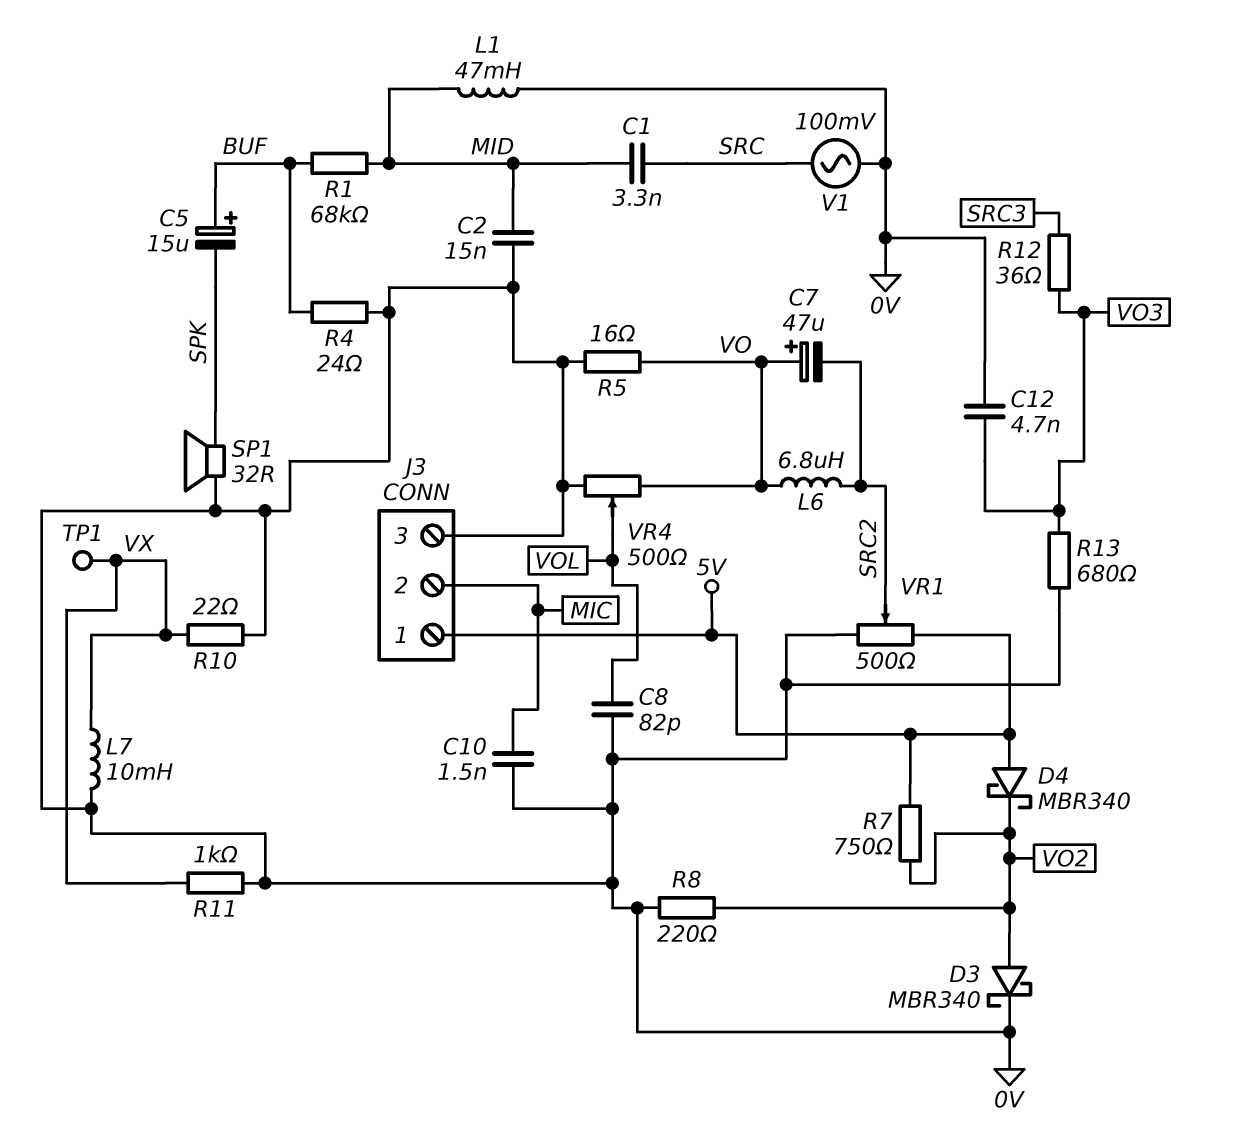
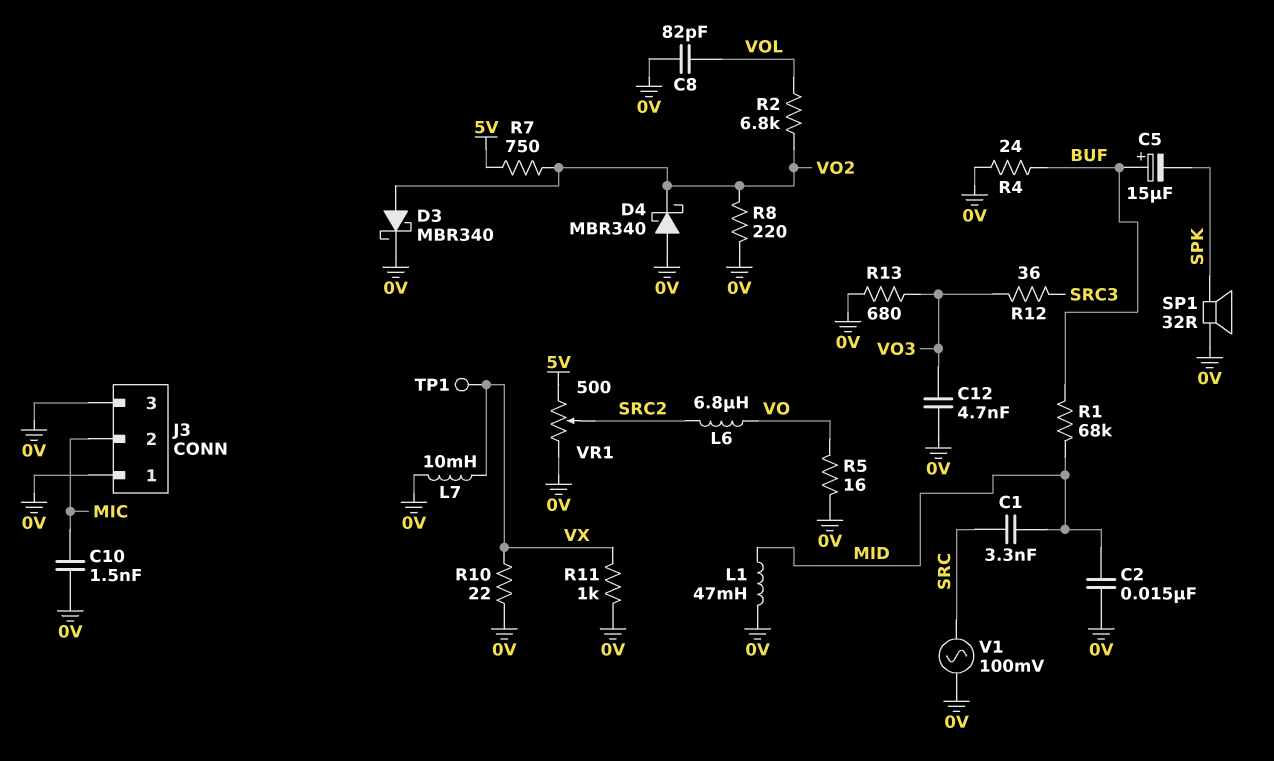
C7: 47uF (plus VO, minus SRC2) -> none
D4: schottky MBR340 (A 5V, K VO2) -> schottky MBR340 (A 0V, K VO2)
J3 pin 1: 5V -> 0V
R2: none -> 6.8k (VO2, VOL)
VR4: 500 (0V, VO, wiper VOL) -> none

